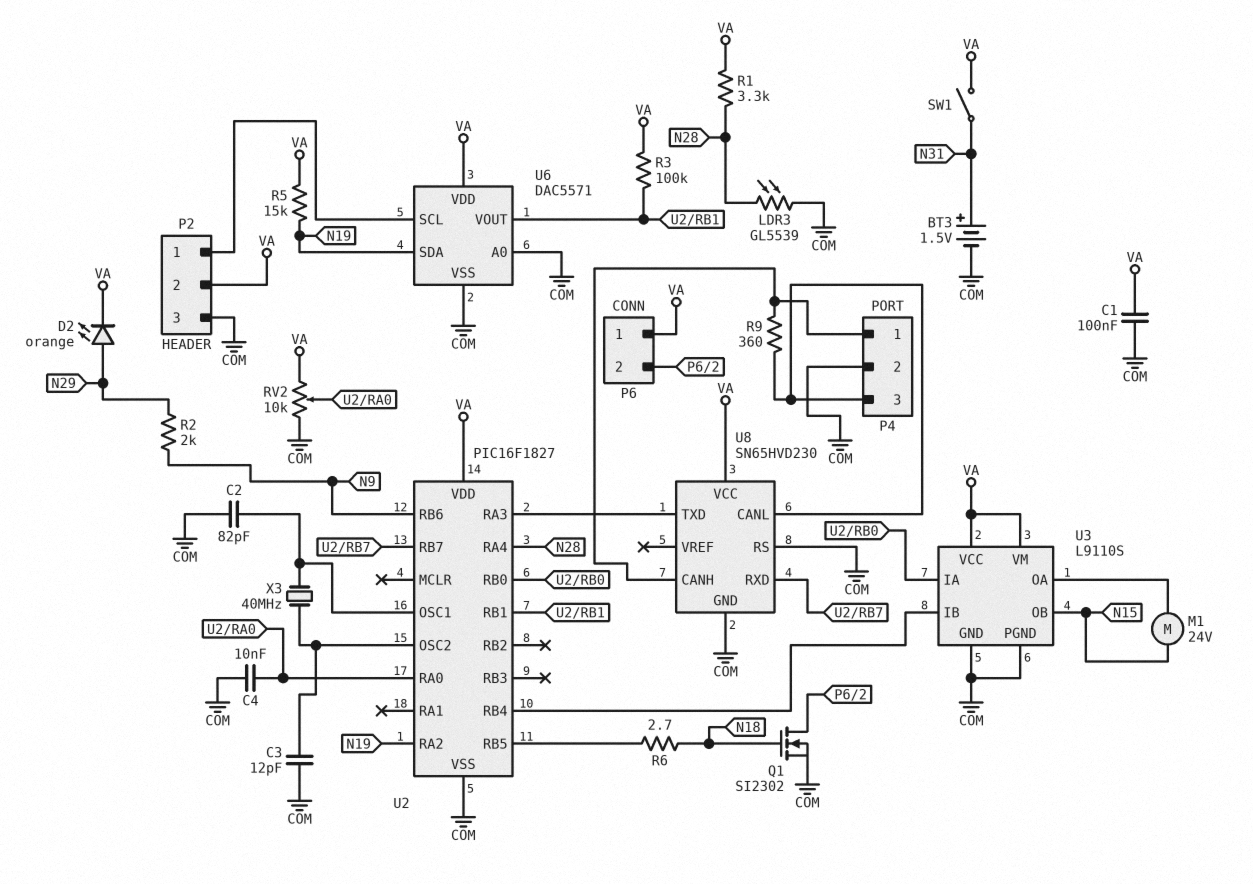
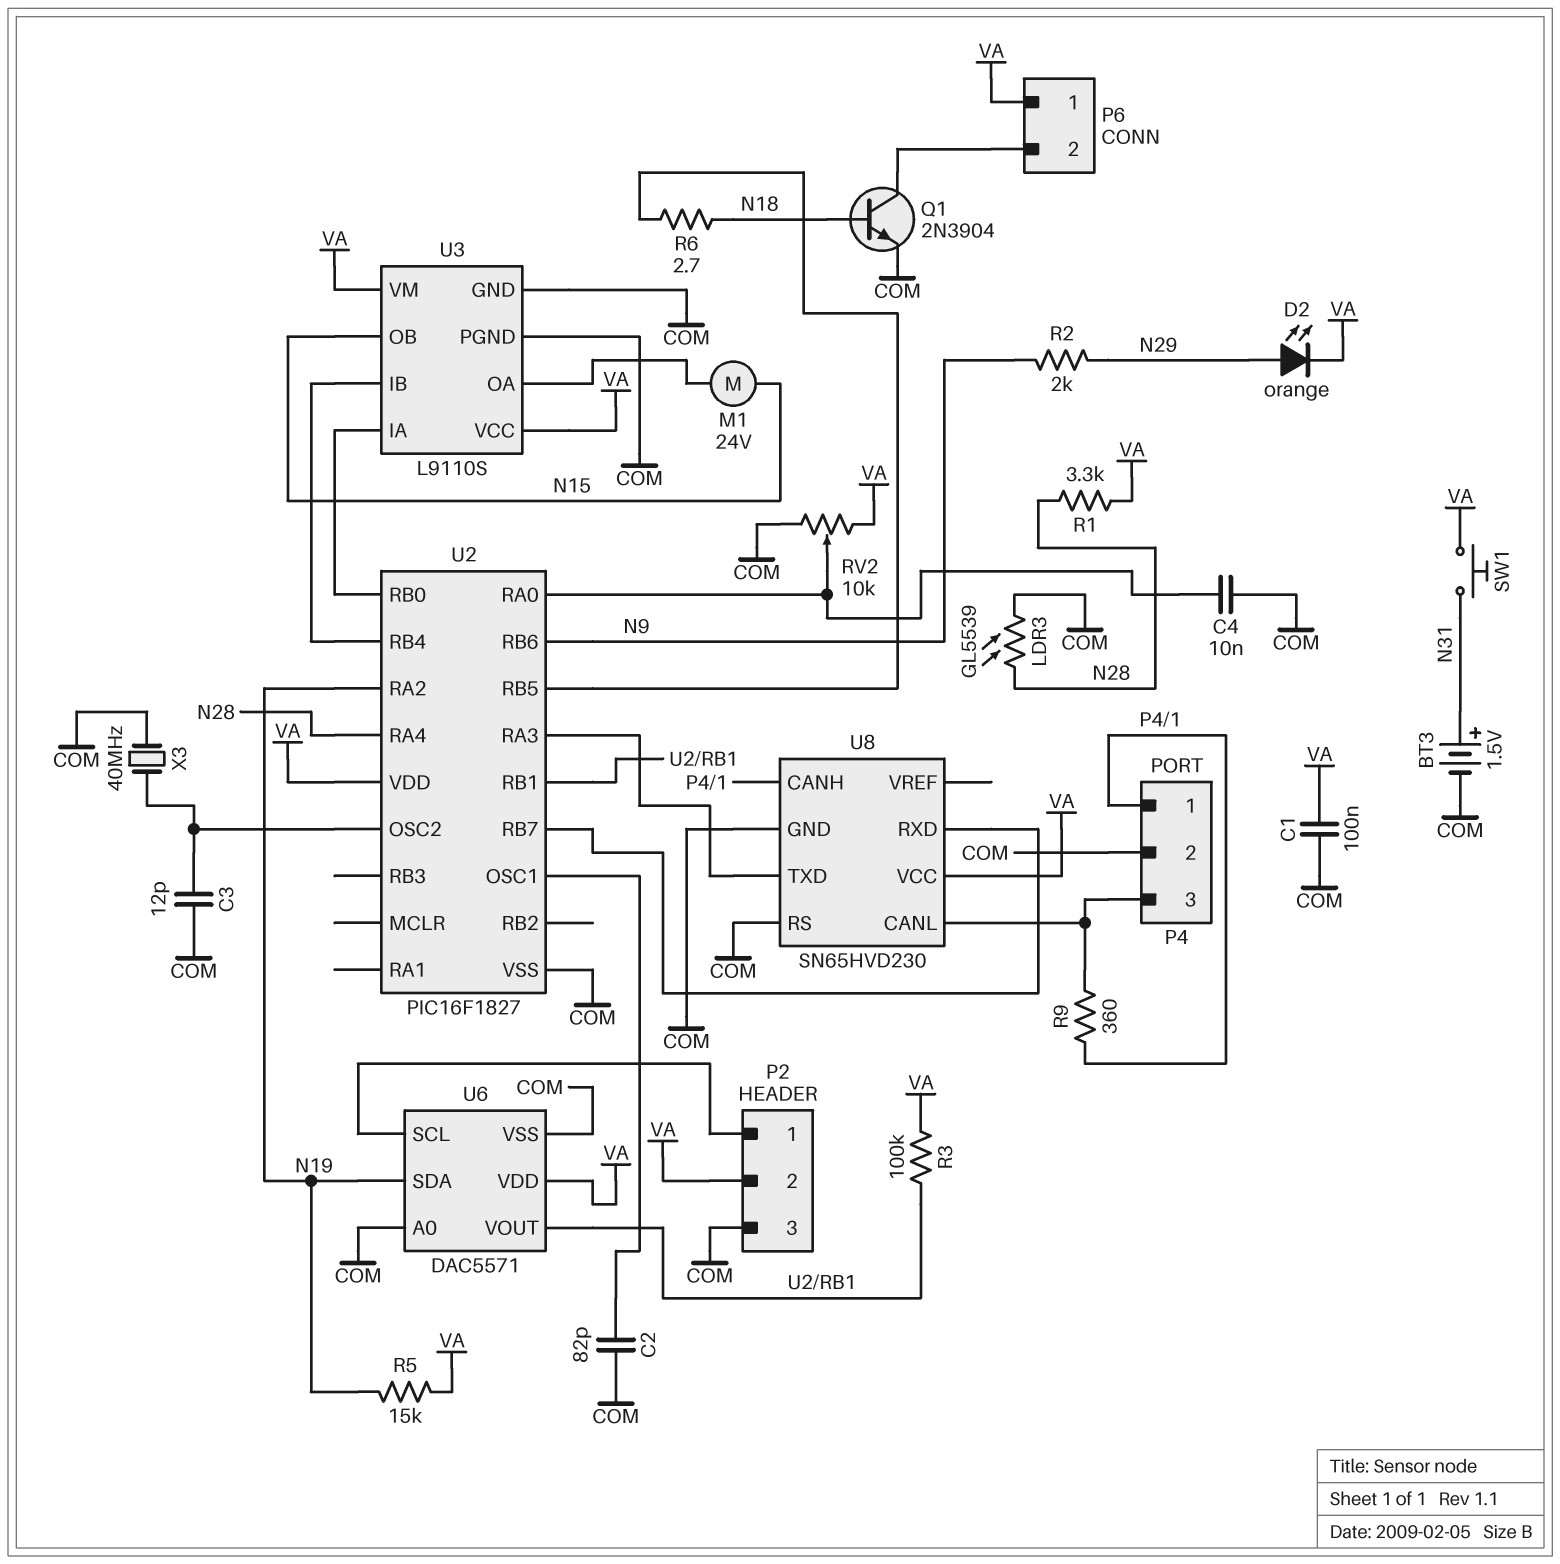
Q1: NMOS SI2302 (G N18, D P6/2, S COM) -> NPN 2N3904 (B N18, C P6/2, E COM)
SW1: switch (N31, VA) -> button (N31, VA)
X3: 40MHz (U2/OSC1, U2/OSC2) -> 40MHz (COM, U2/OSC2)

